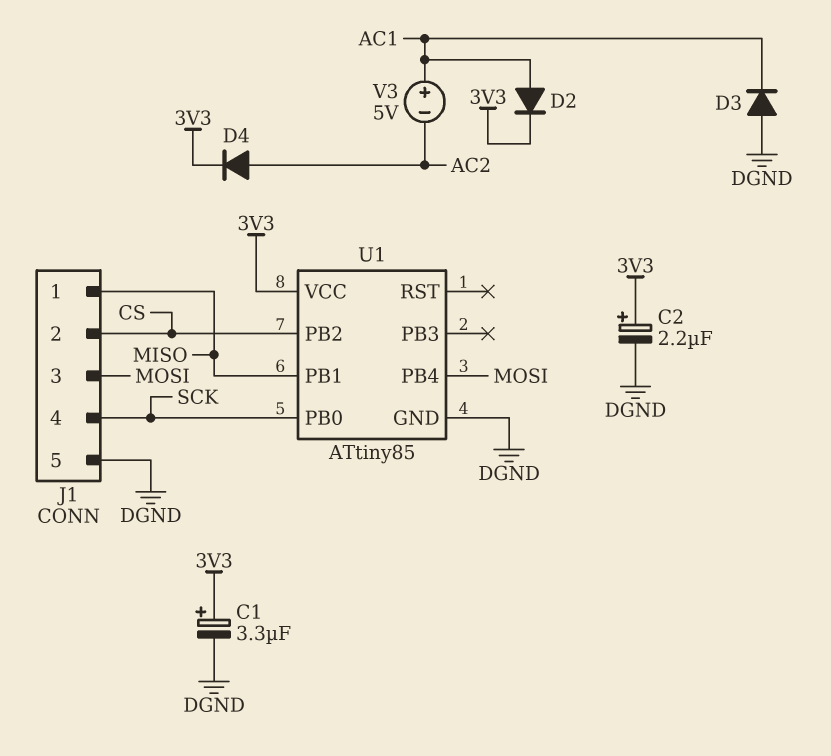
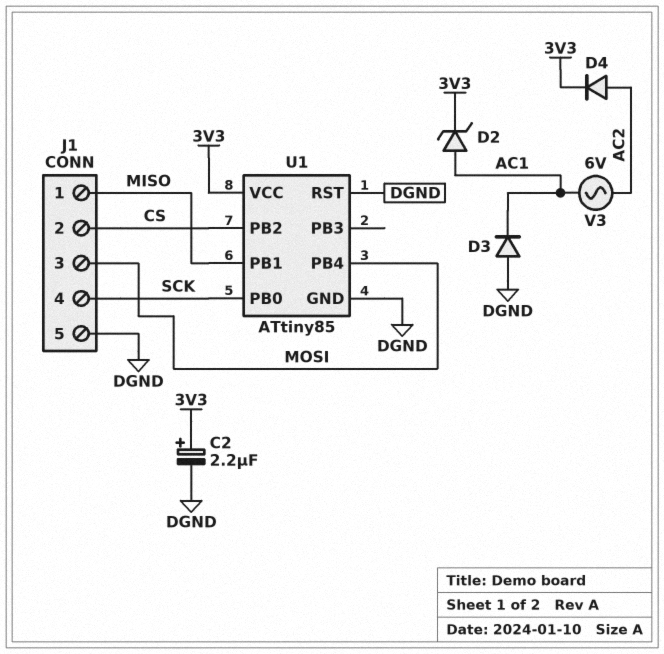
C1: 3.3uF (plus 3V3, minus DGND) -> none
D2: diode (A AC1, K 3V3) -> zener (A AC1, K 3V3)
U1 pin RST: none -> DGND
V3: 5V (plus AC1, minus AC2) -> AC 6V (AC1, AC2)

